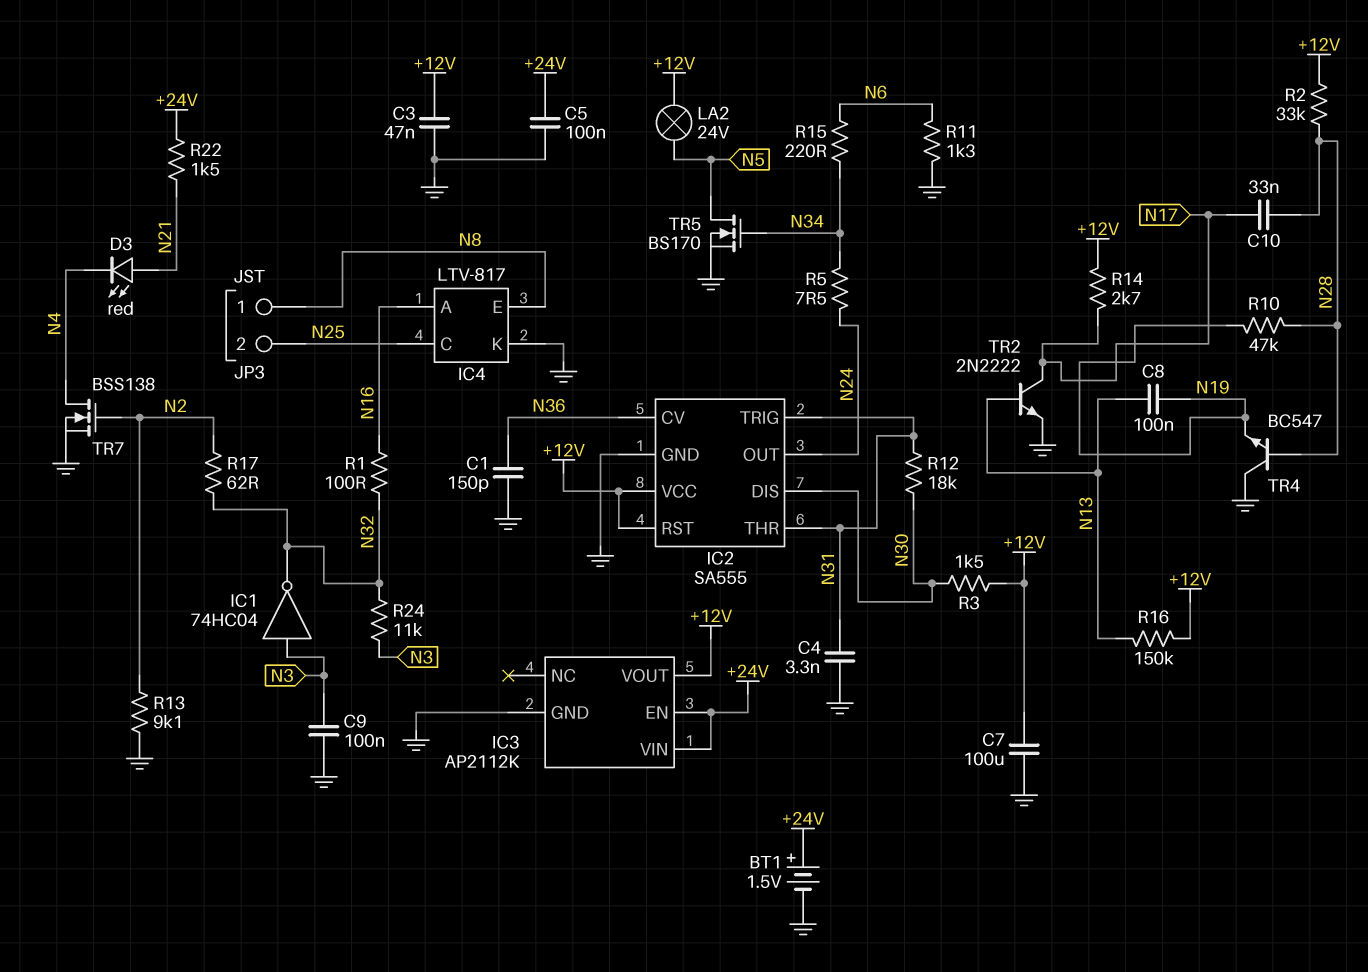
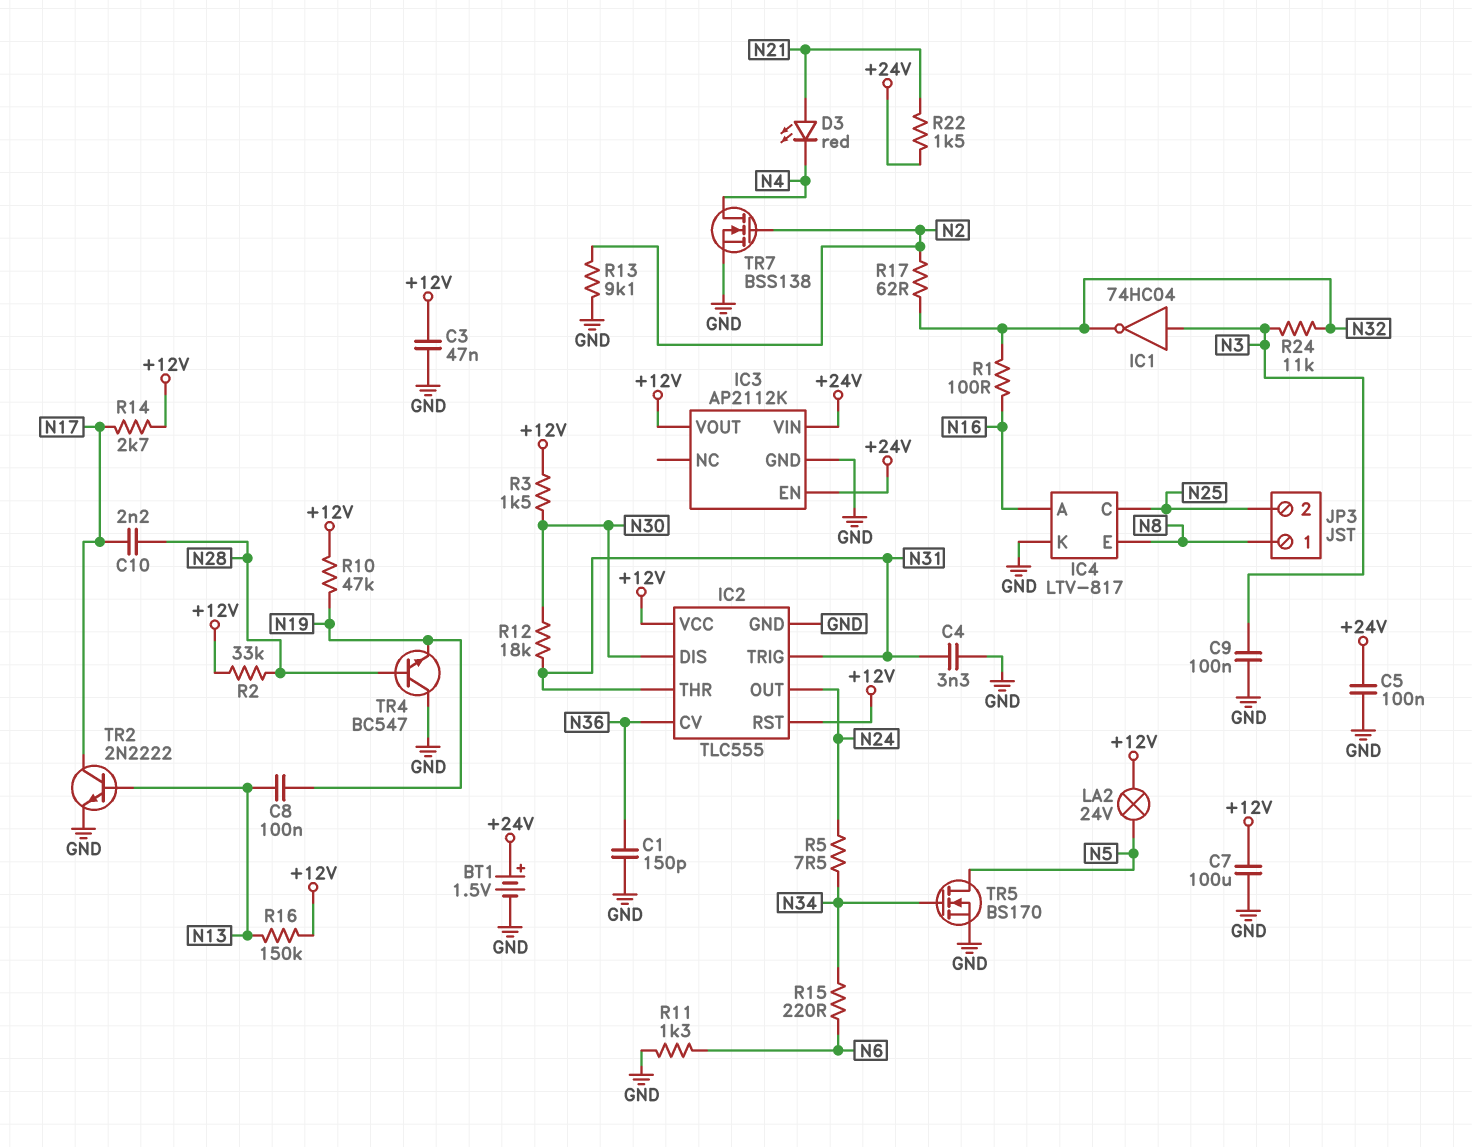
C10: 33nF (N17, N28) -> 2.2nF (N17, N28)
IC2: SA555 -> TLC555
R10: 47k (N19, N28) -> 47k (+12V, N19)

